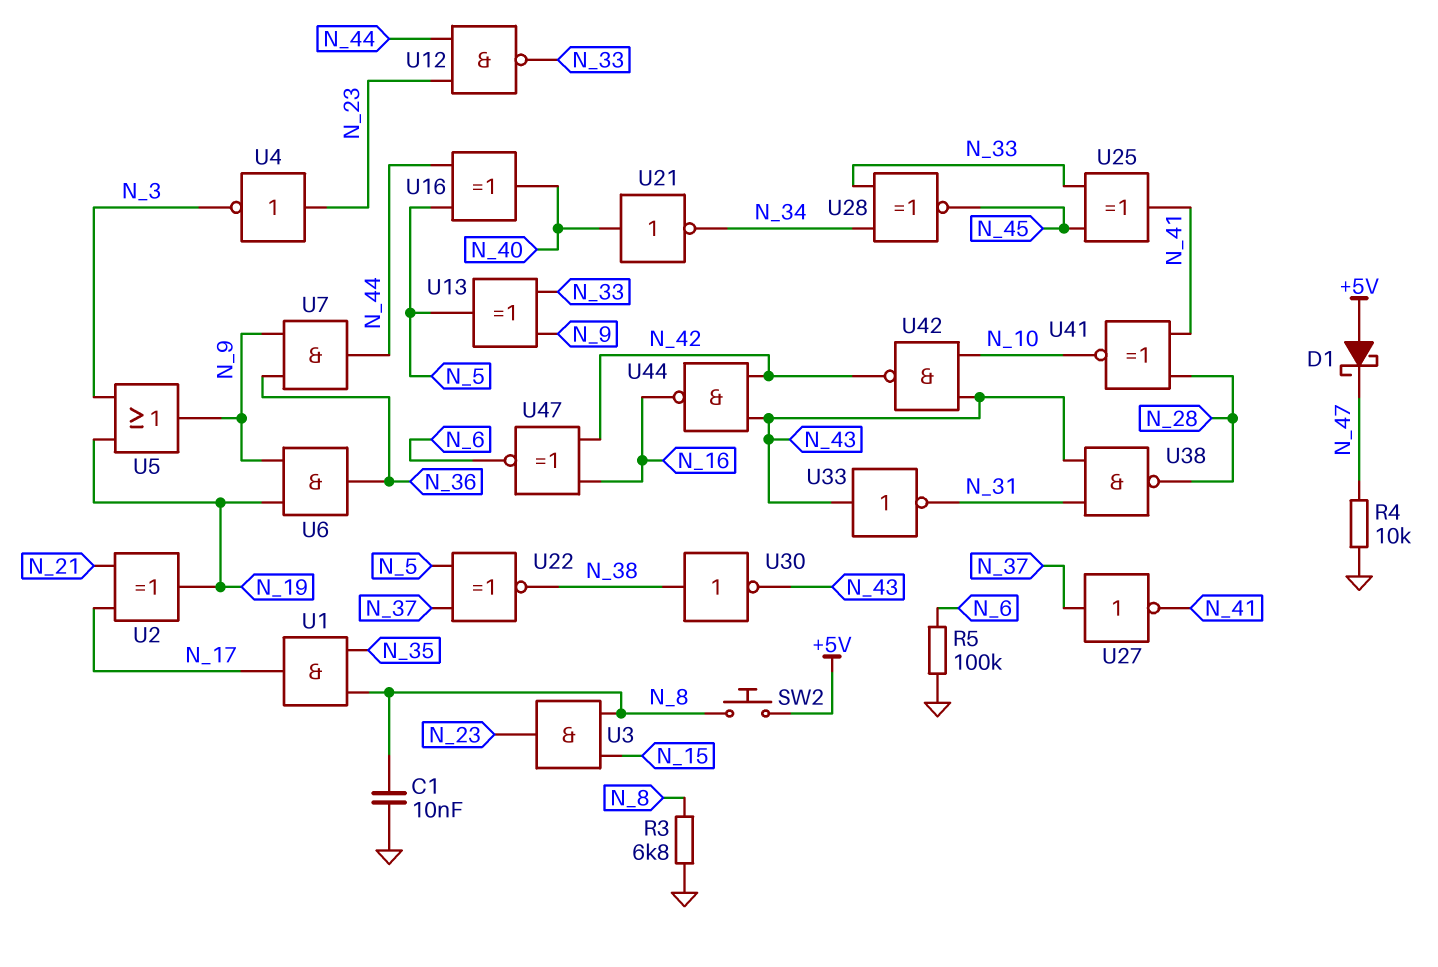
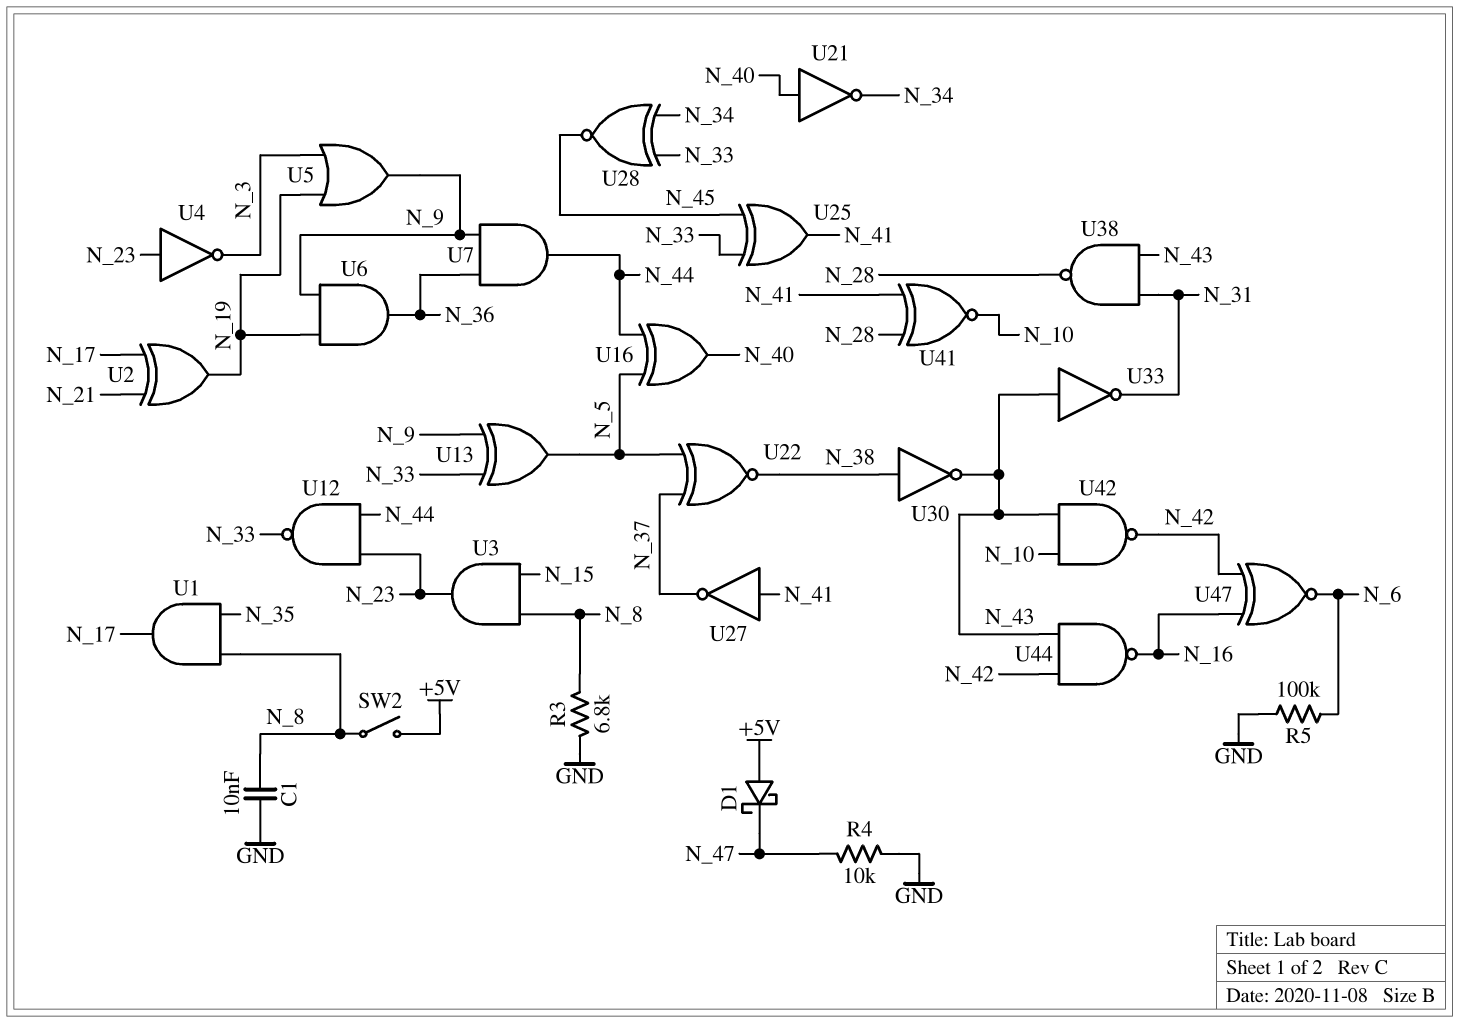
SW2: button (+5V, N_8) -> switch (+5V, N_8)
U27: NOT (in N_37, out N_41) -> NOT (in N_41, out N_37)

